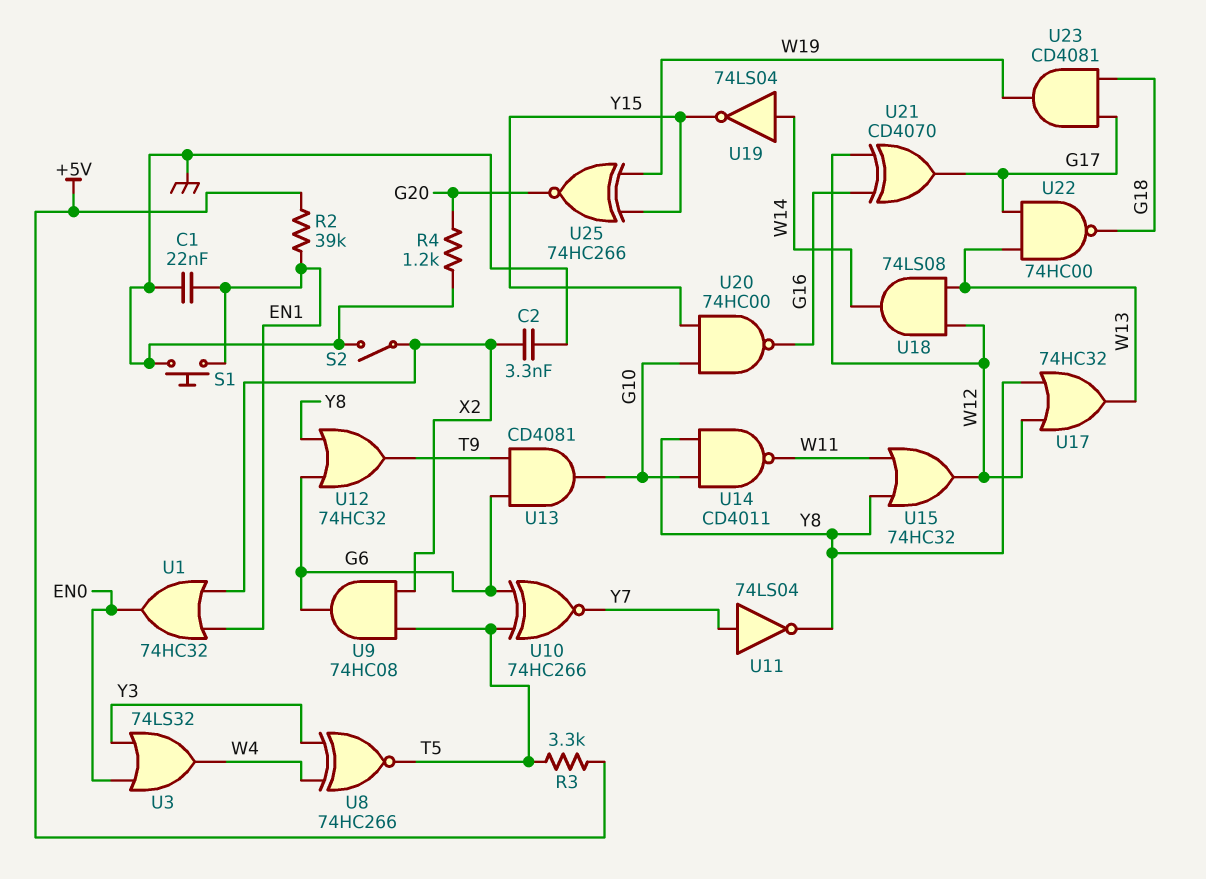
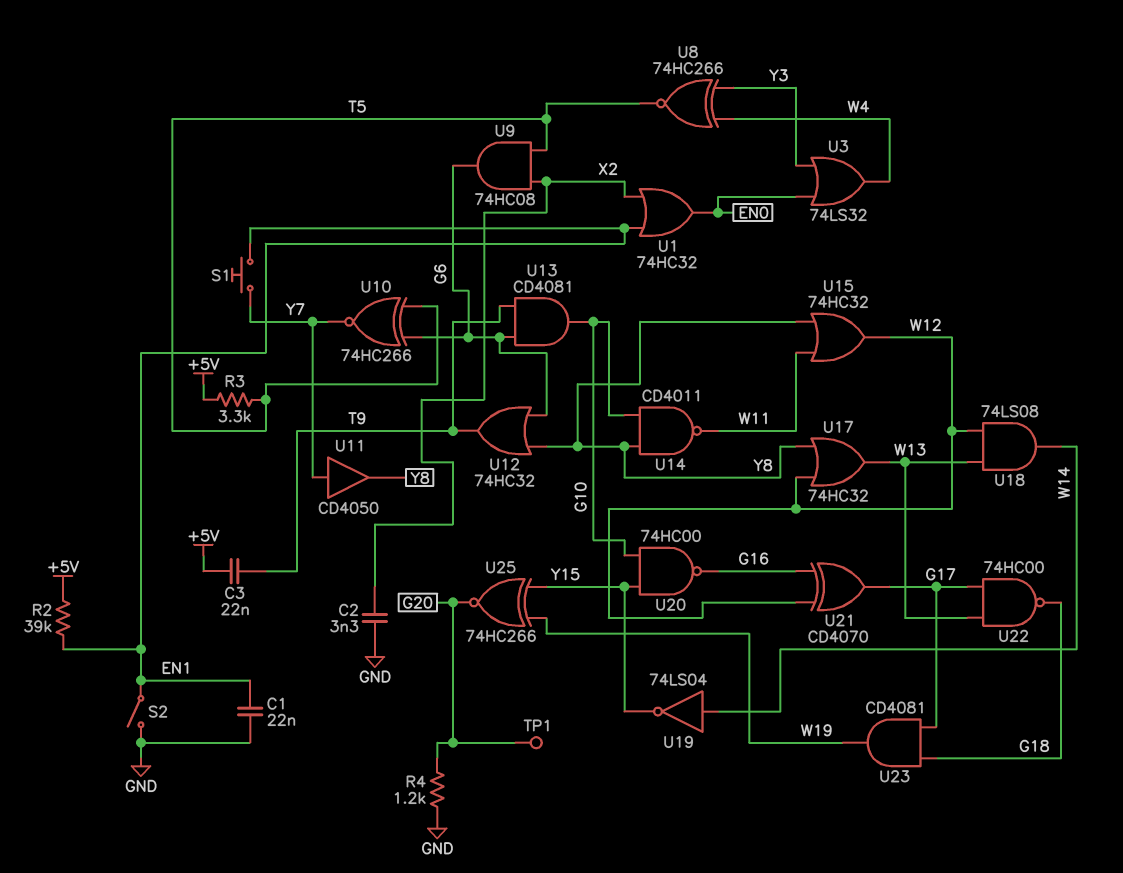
C3: none -> 22nF (+5V, T9)
S1: button (EN1, GND) -> button (EN1, Y7)
S2: switch (GND, X2) -> switch (EN1, GND)
TP1: none -> test point (G20)
U11: NOT 74LS04 (in Y7, out Y8) -> buffer CD4050 (in Y7, out Y8)

